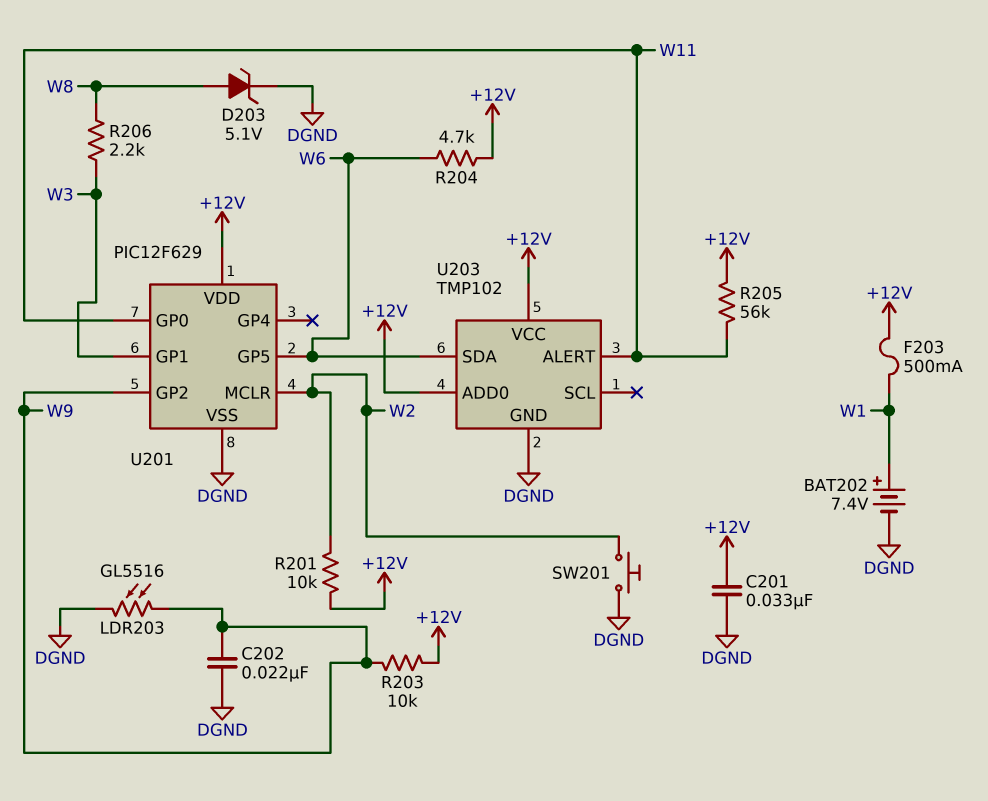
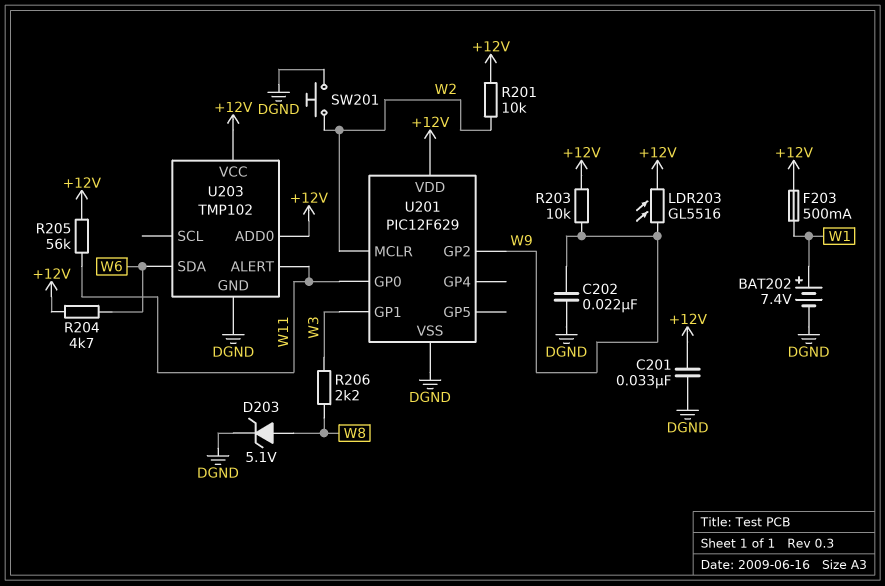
LDR203: GL5516 (DGND, W9) -> GL5516 (+12V, W9)
U201 pin GP5: W6 -> none

